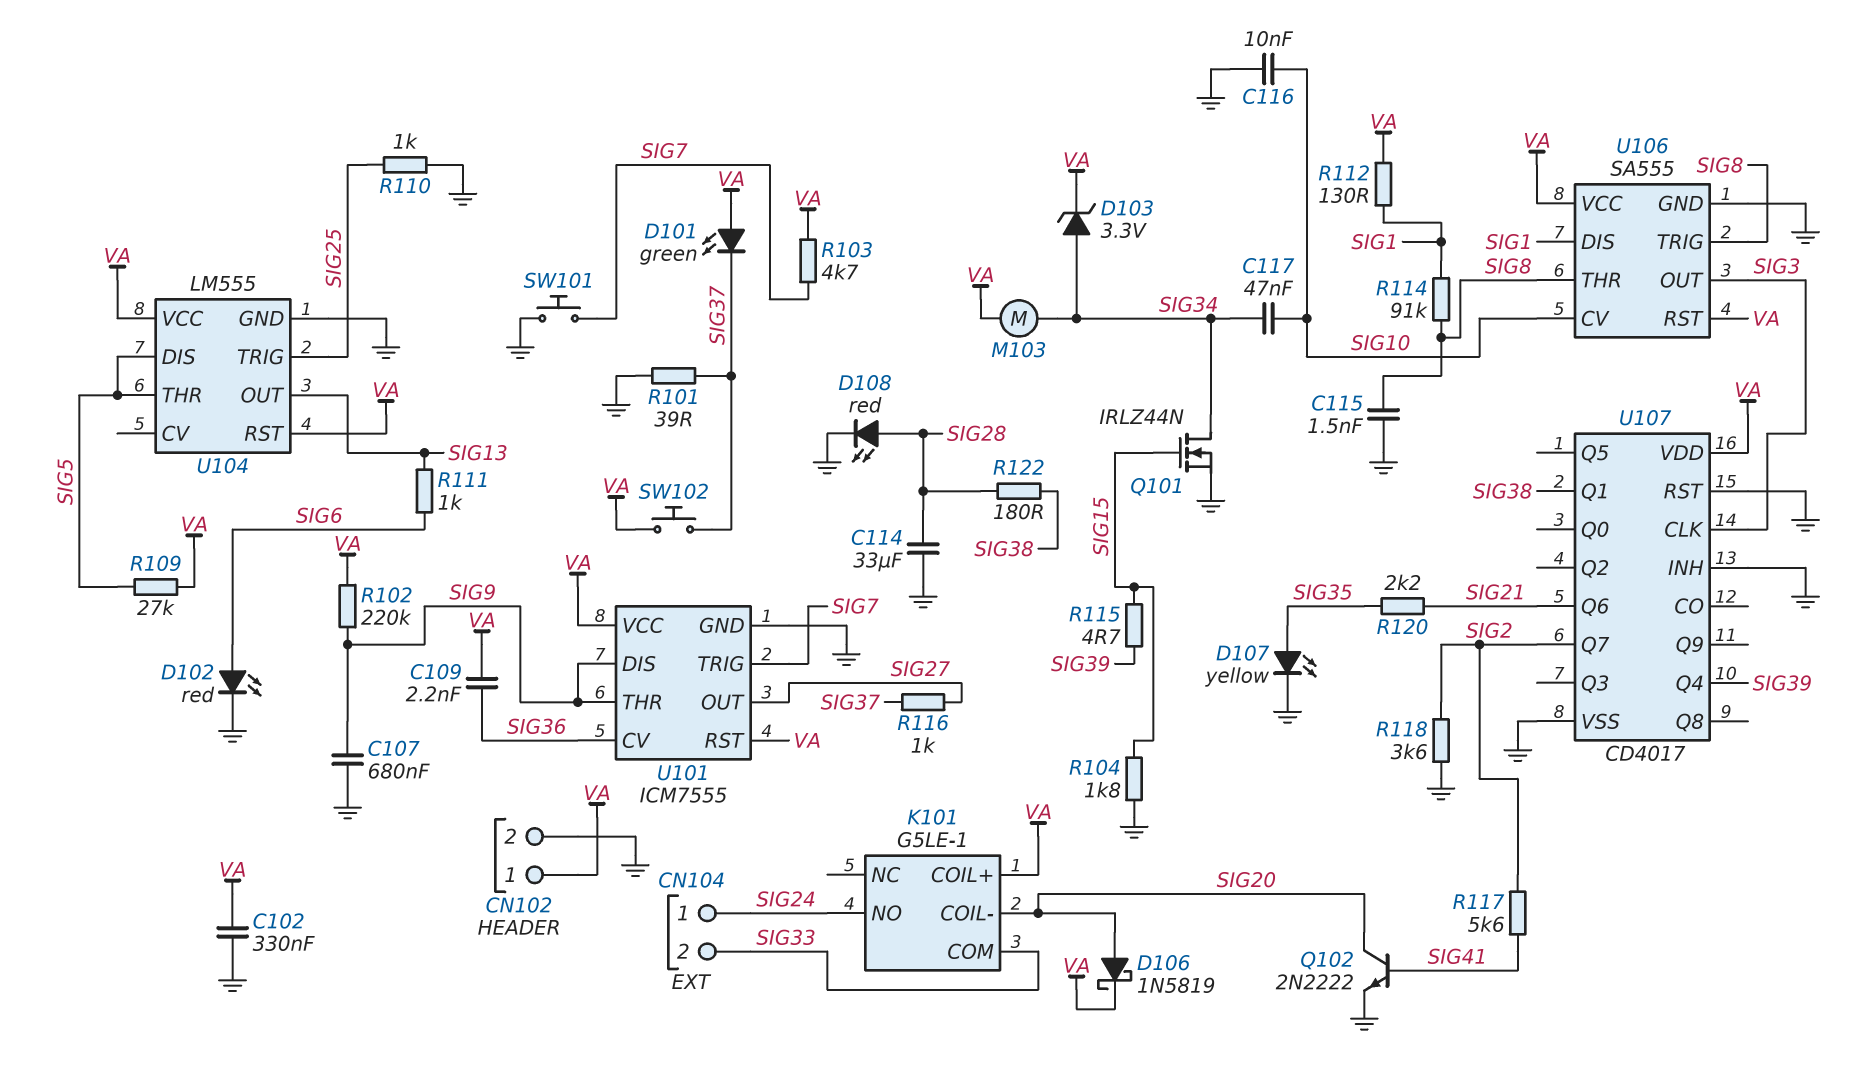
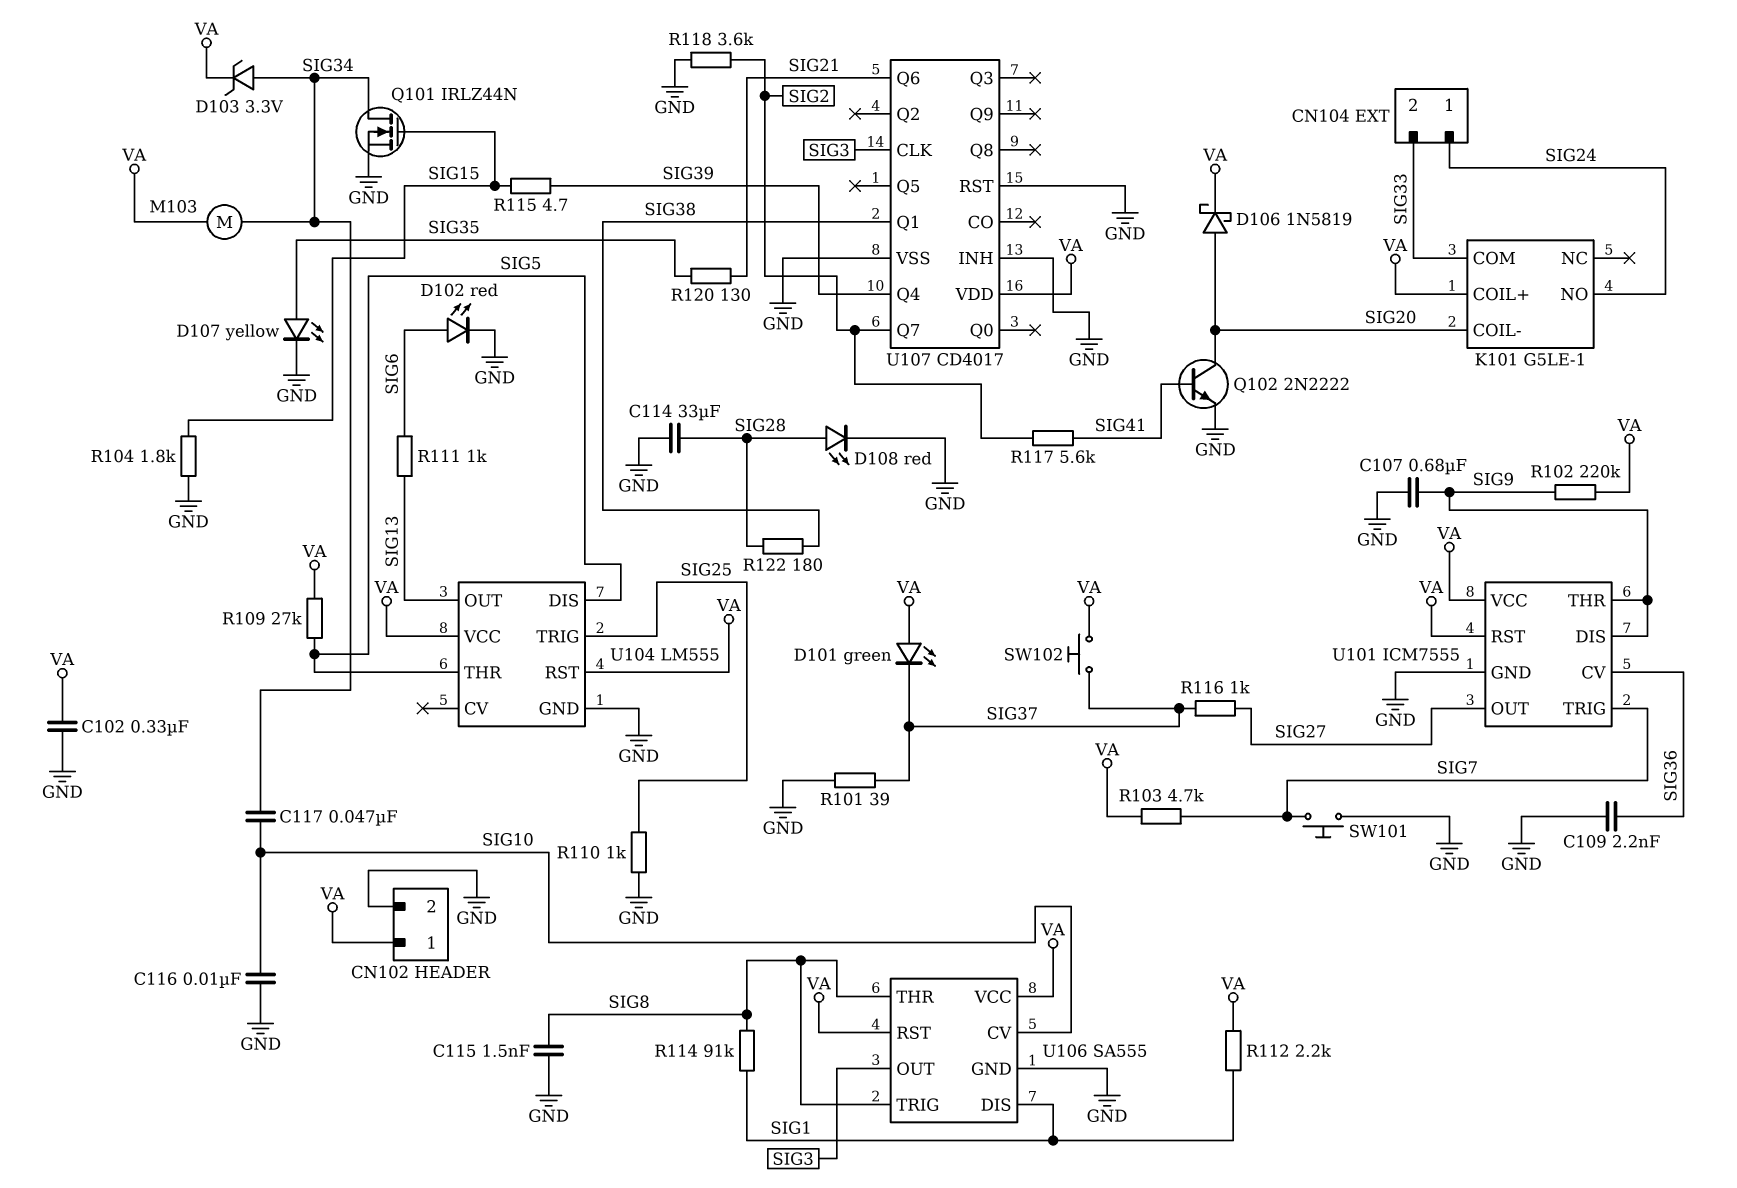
C109: 2.2nF (SIG36, VA) -> 2.2nF (GND, SIG36)
R112: 130 (SIG1, VA) -> 2.2k (SIG1, VA)
R120: 2.2k (SIG21, SIG35) -> 130 (SIG21, SIG35)

